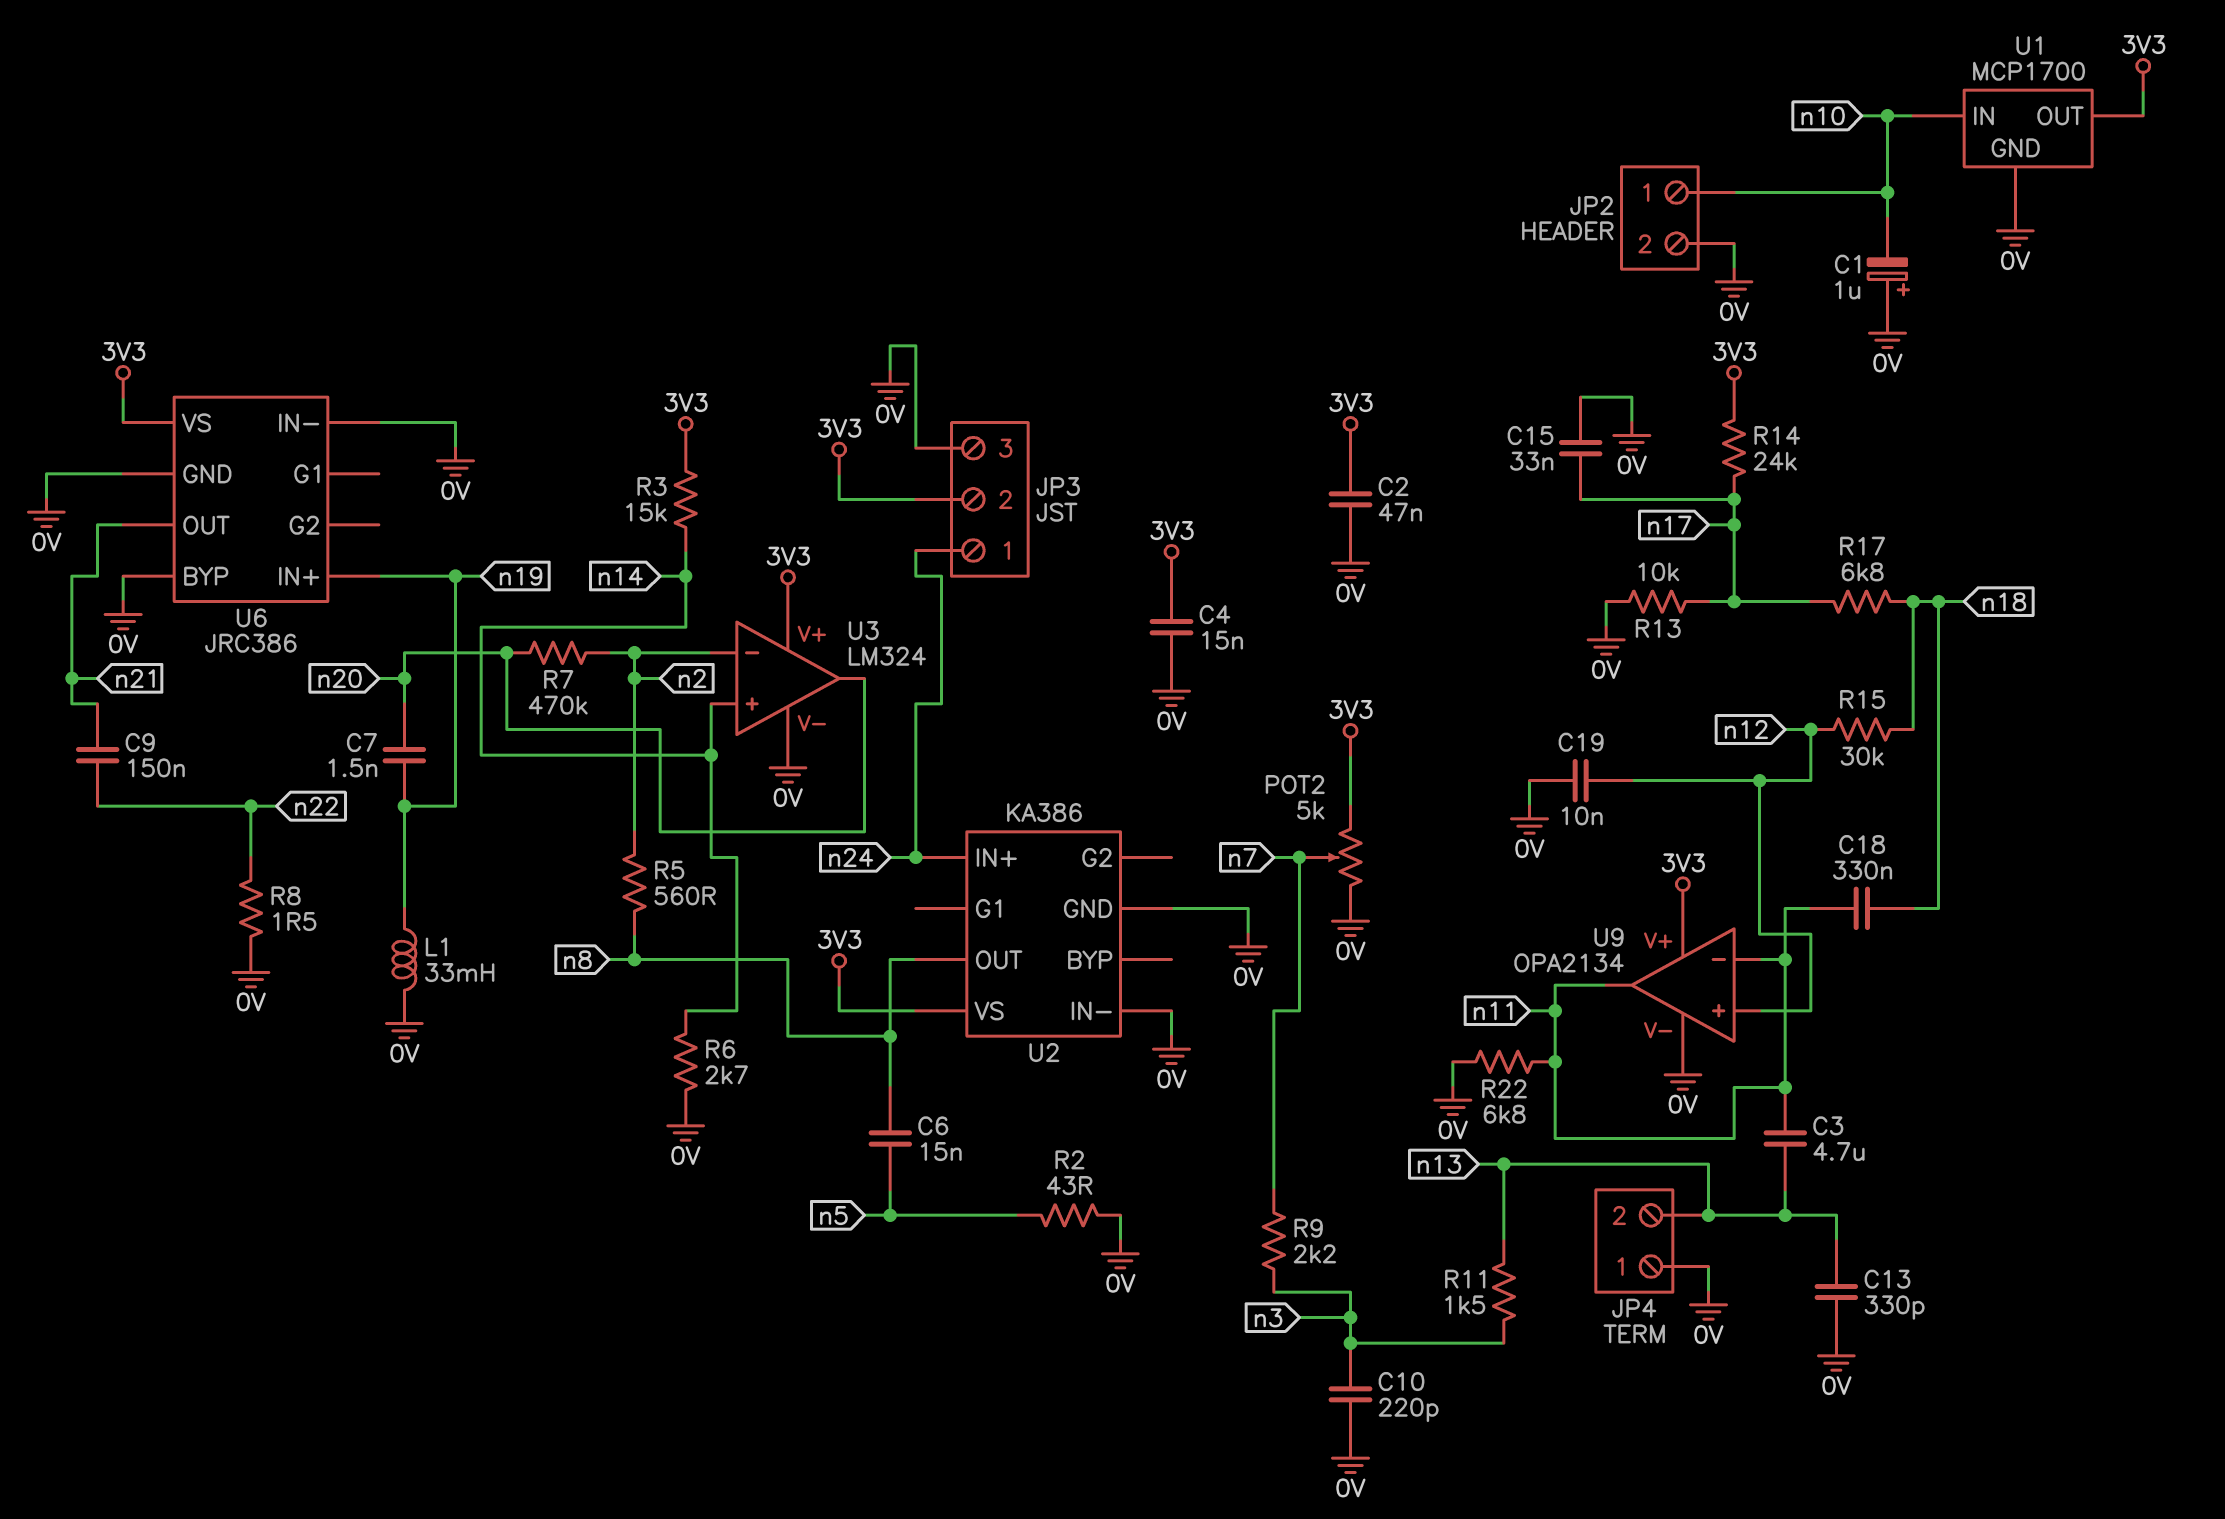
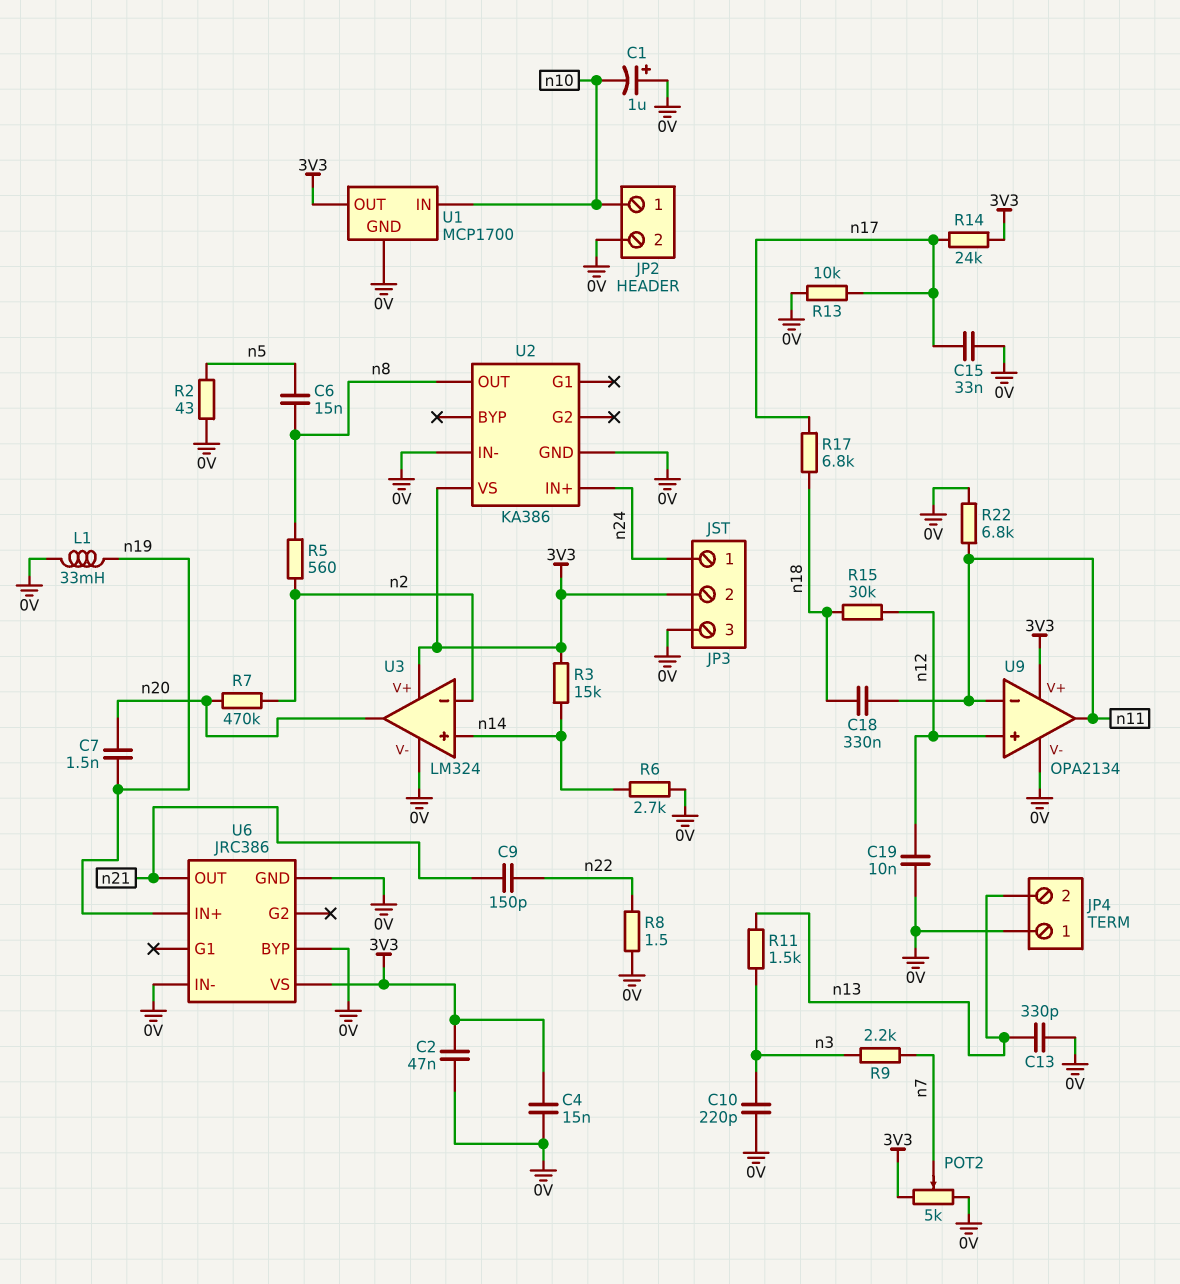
C3: 4.7uF (n11, n13) -> none
C9: 150nF (n21, n22) -> 150pF (n21, n22)

